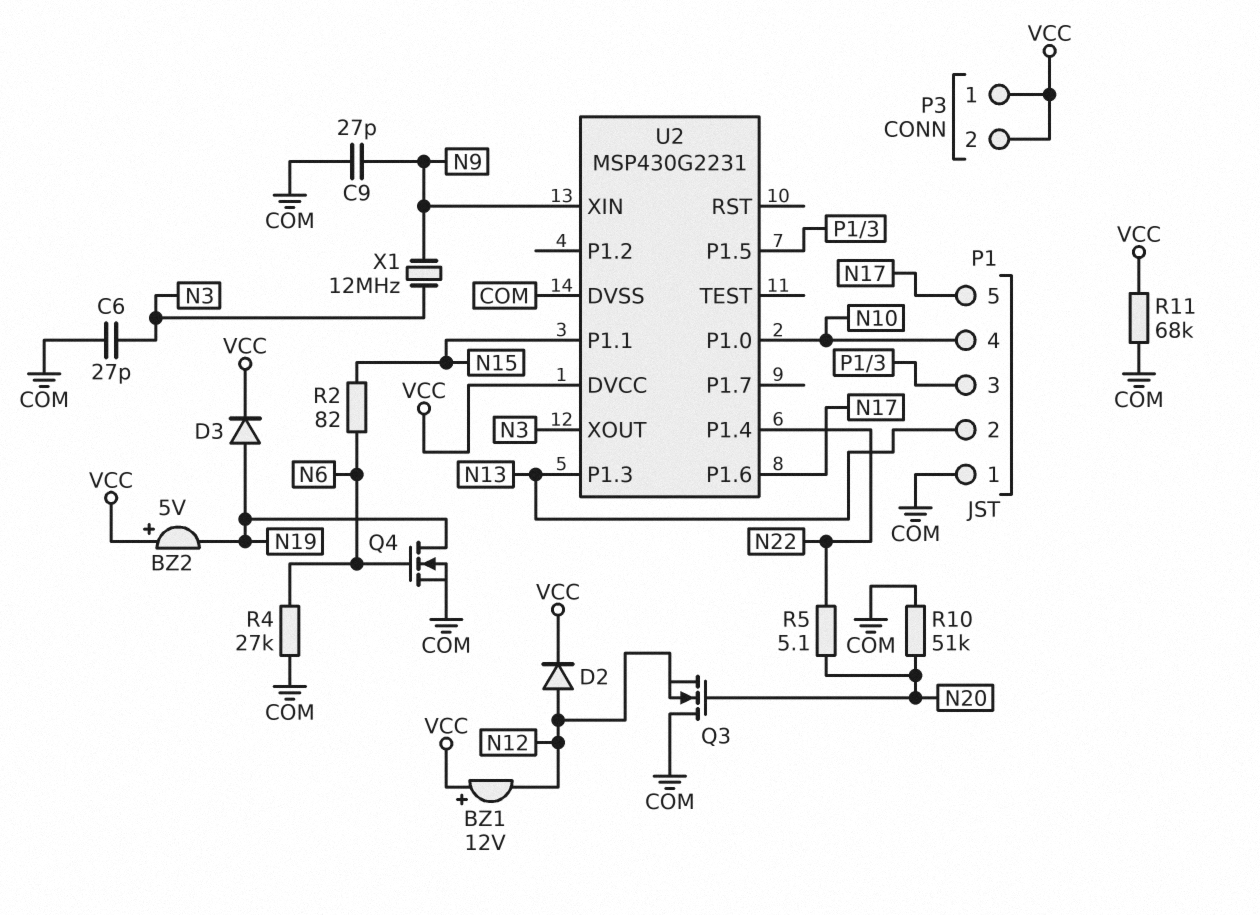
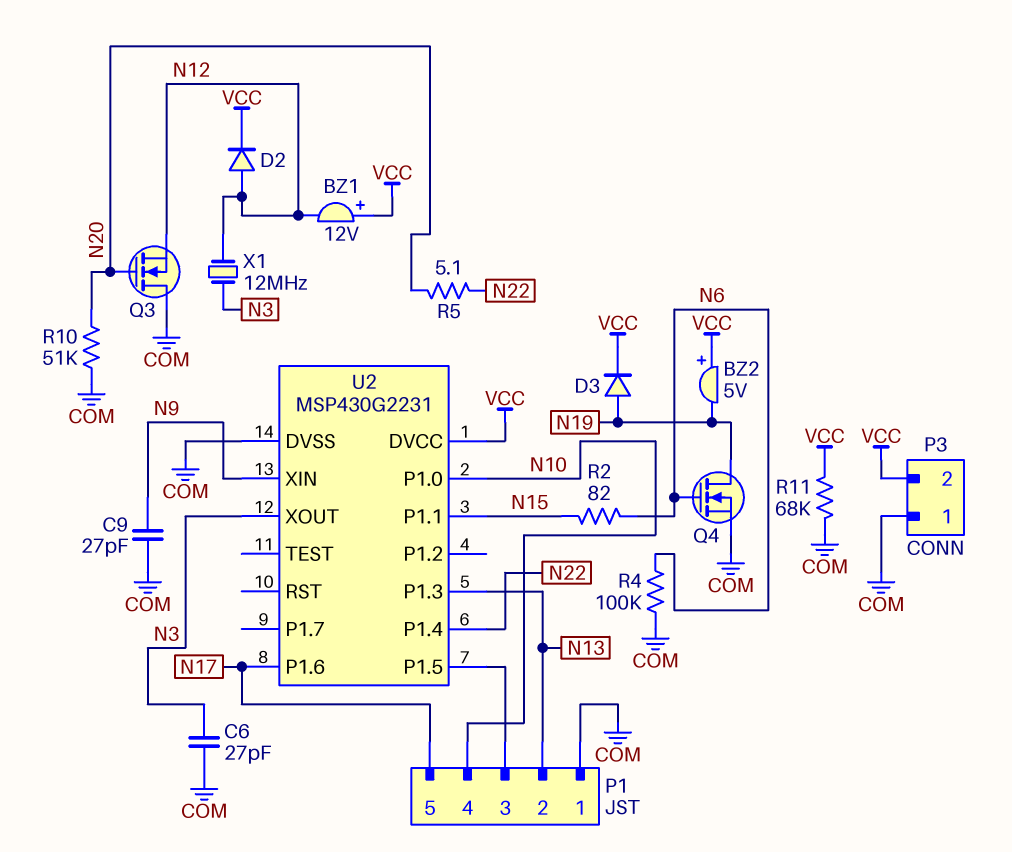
P3 pin 1: VCC -> COM
R4: 27k (COM, N6) -> 100k (COM, N6)
X1: 12MHz (N3, N9) -> 12MHz (N3, N12)

